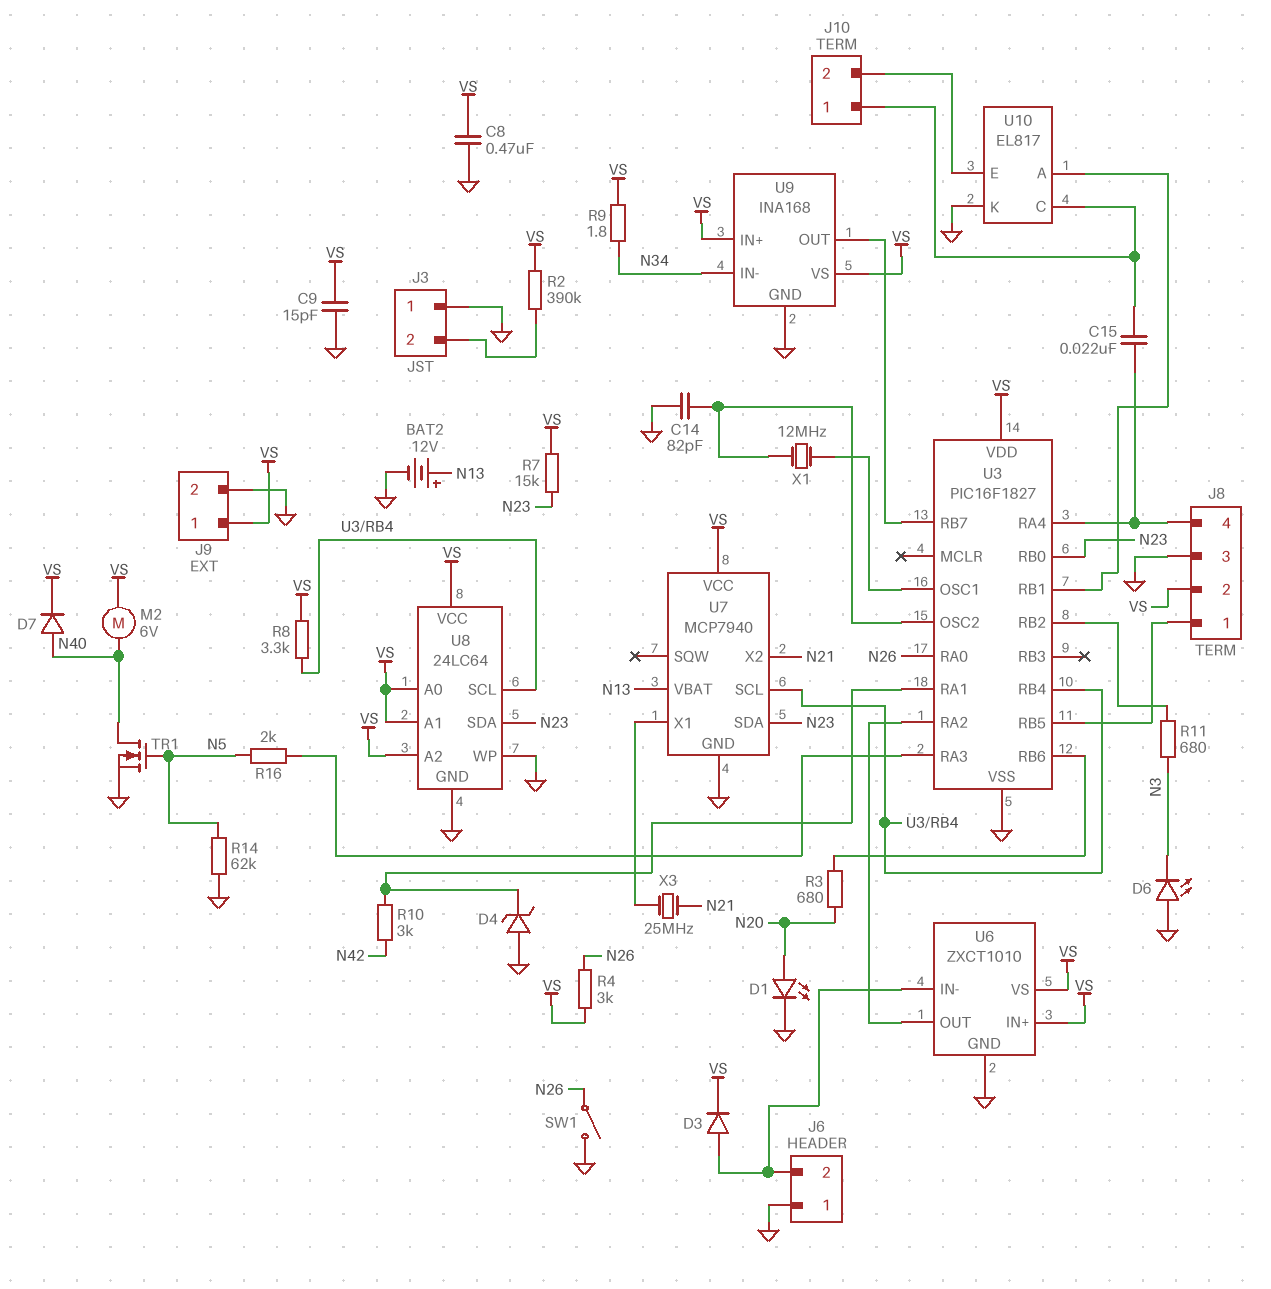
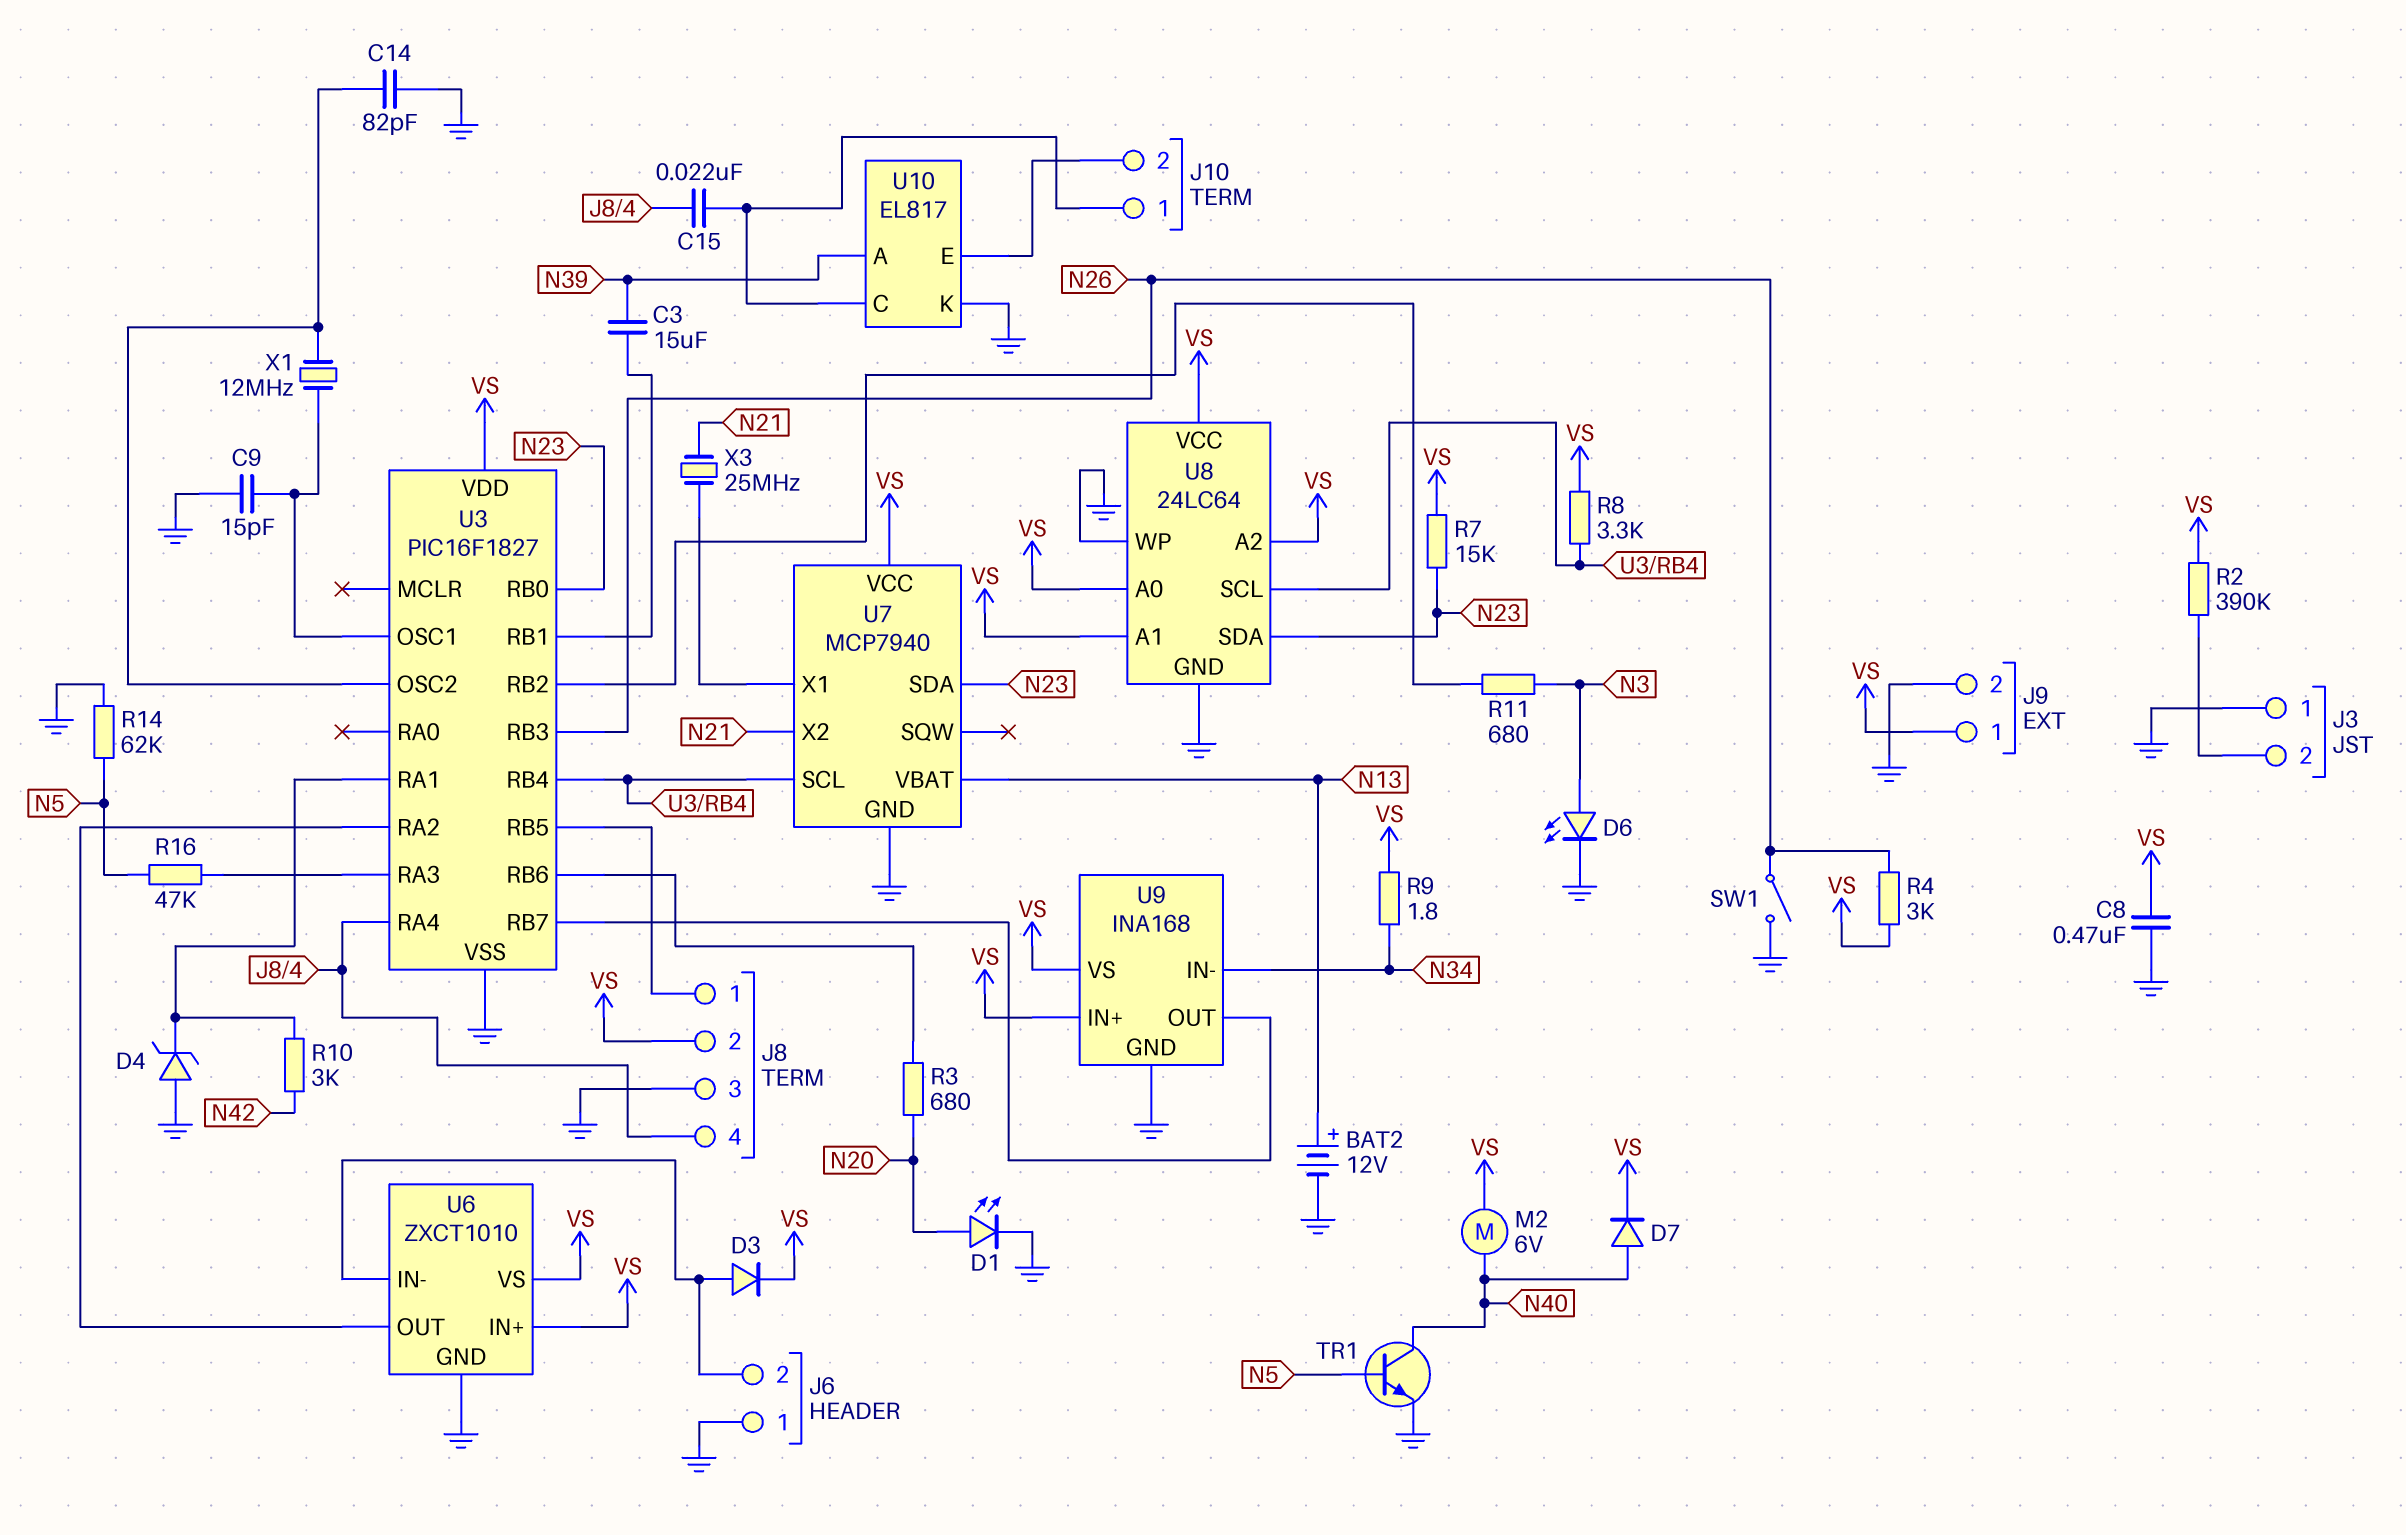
C3: none -> 15uF (N39, U3/RB1)
C9: 15pF (GND, VS) -> 15pF (GND, U3/OSC1)
D6: LED (A GND, K N3) -> LED (A N3, K GND)
R16: 2k (N5, U3/RA3) -> 47k (N5, U3/RA3)
TR1: NMOS (G N5, D N40, S GND) -> NPN (B N5, C N40, E GND)
U3 pin RA0: N26 -> none
U3 pin RB3: none -> N26
U10 pin A: U3/RB1 -> N39

